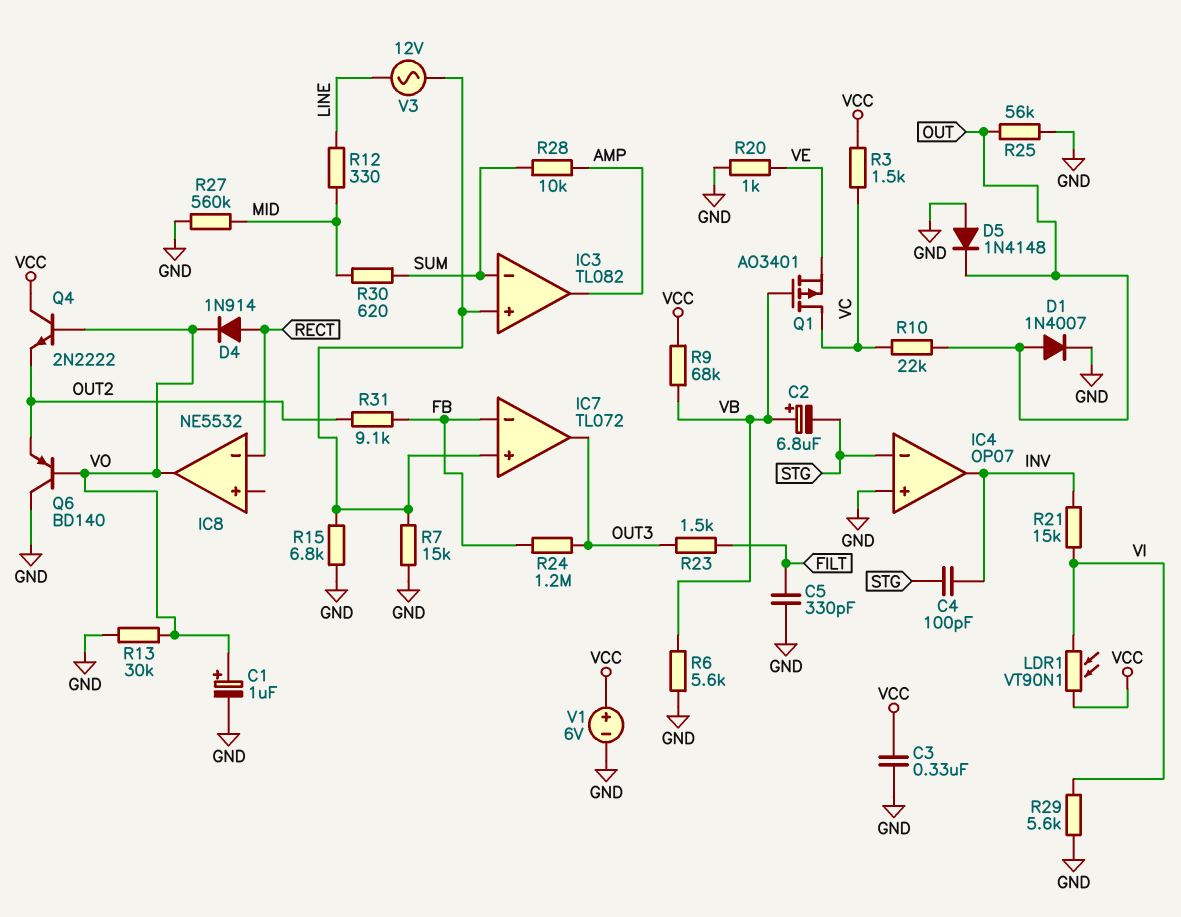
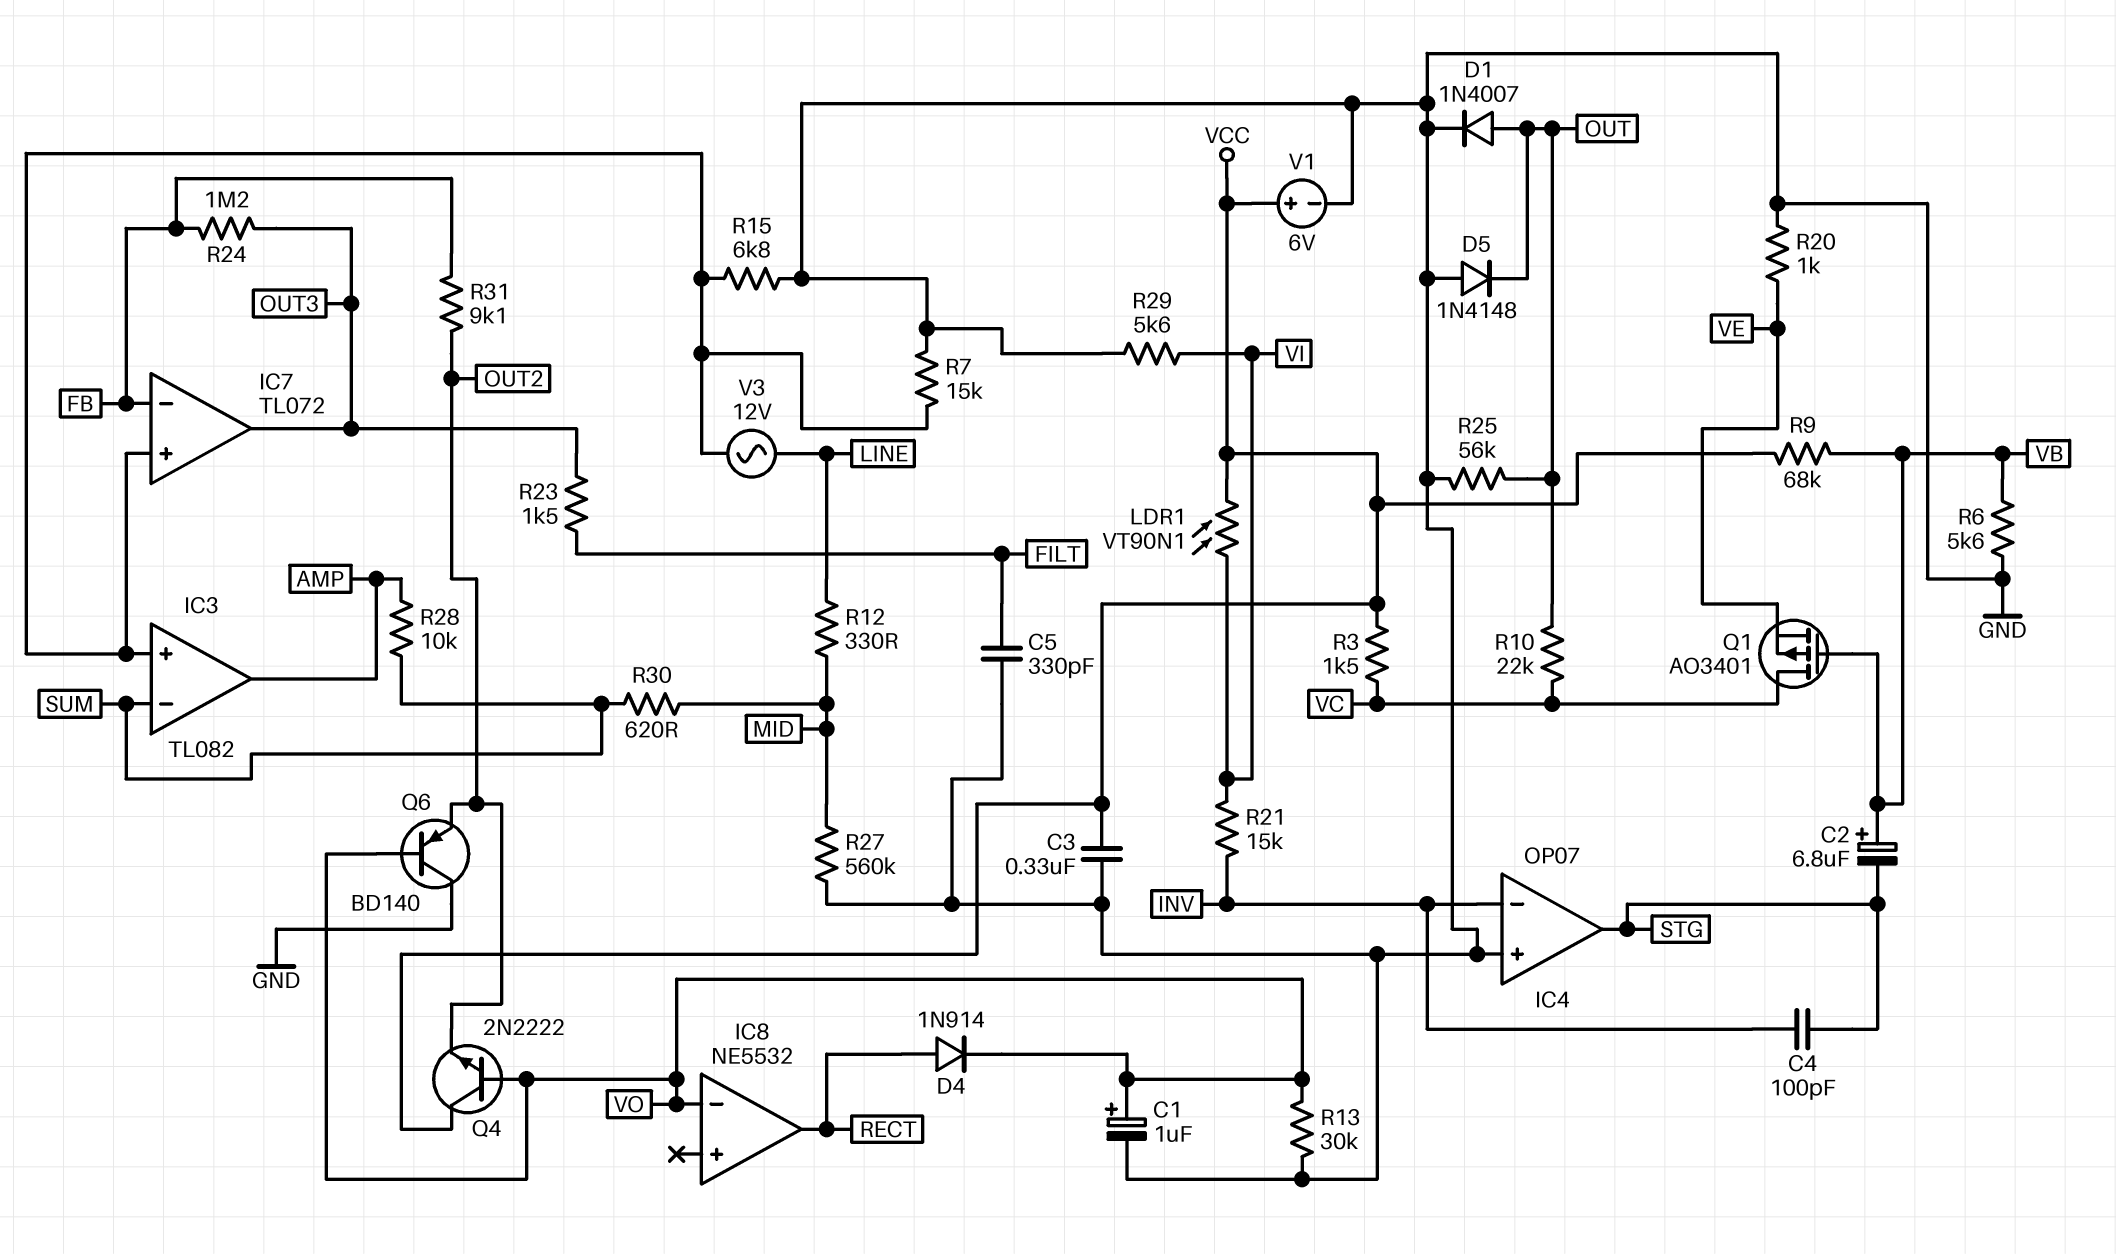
IC4 pin in-: STG -> INV
IC4 pin out: INV -> STG
IC8 pin in-: RECT -> VO
IC8 pin out: VO -> RECT

